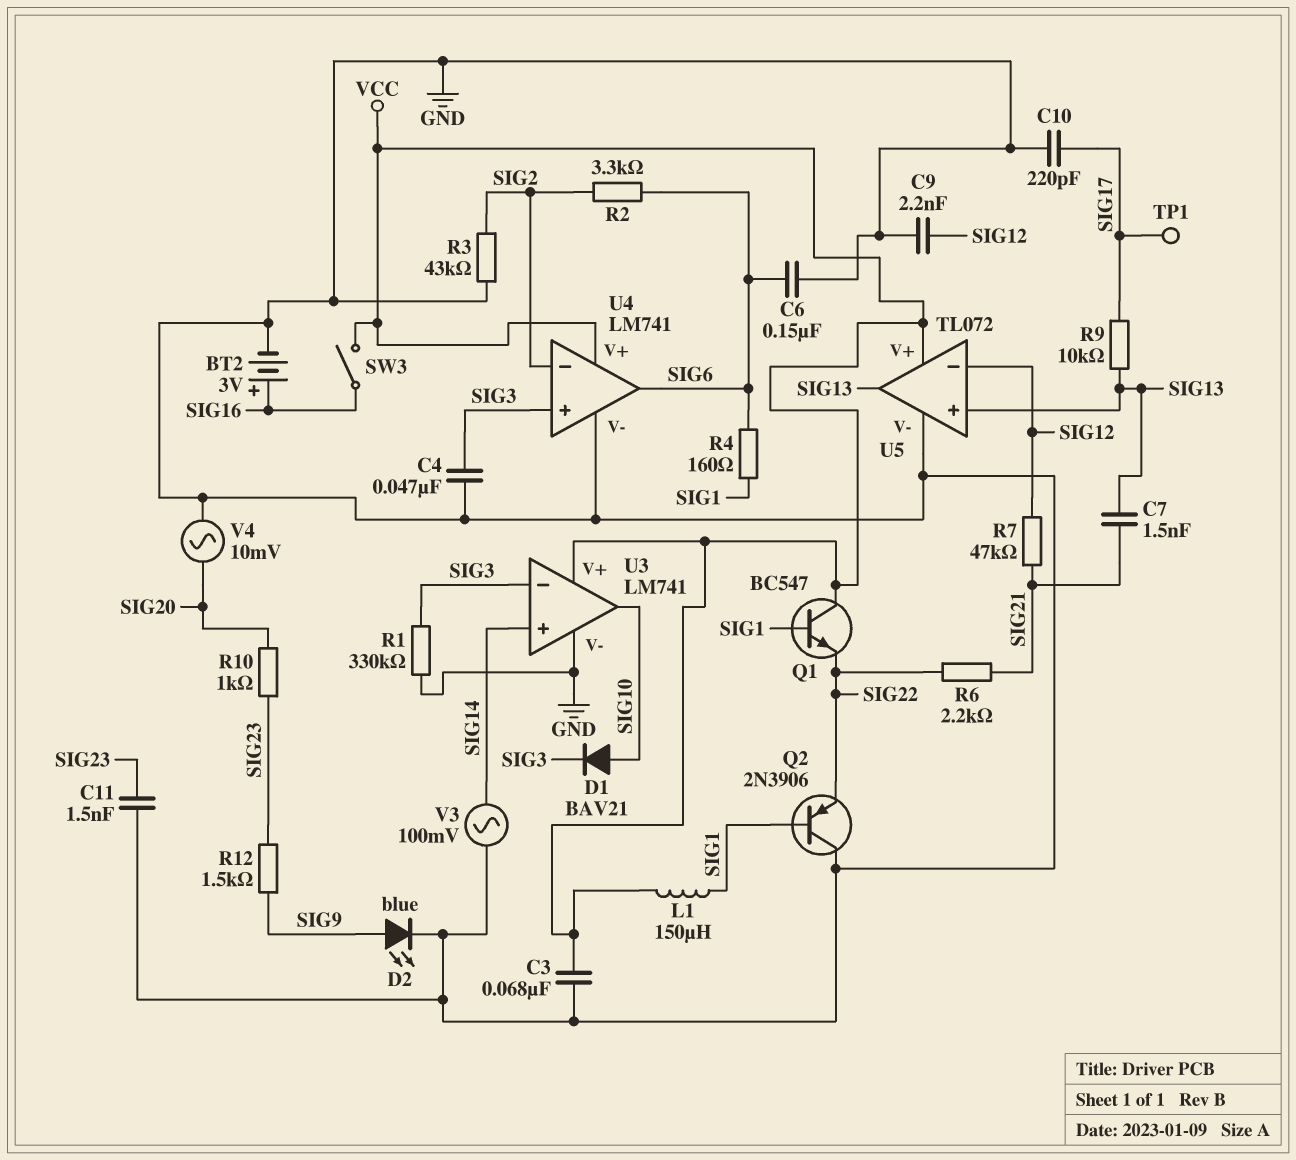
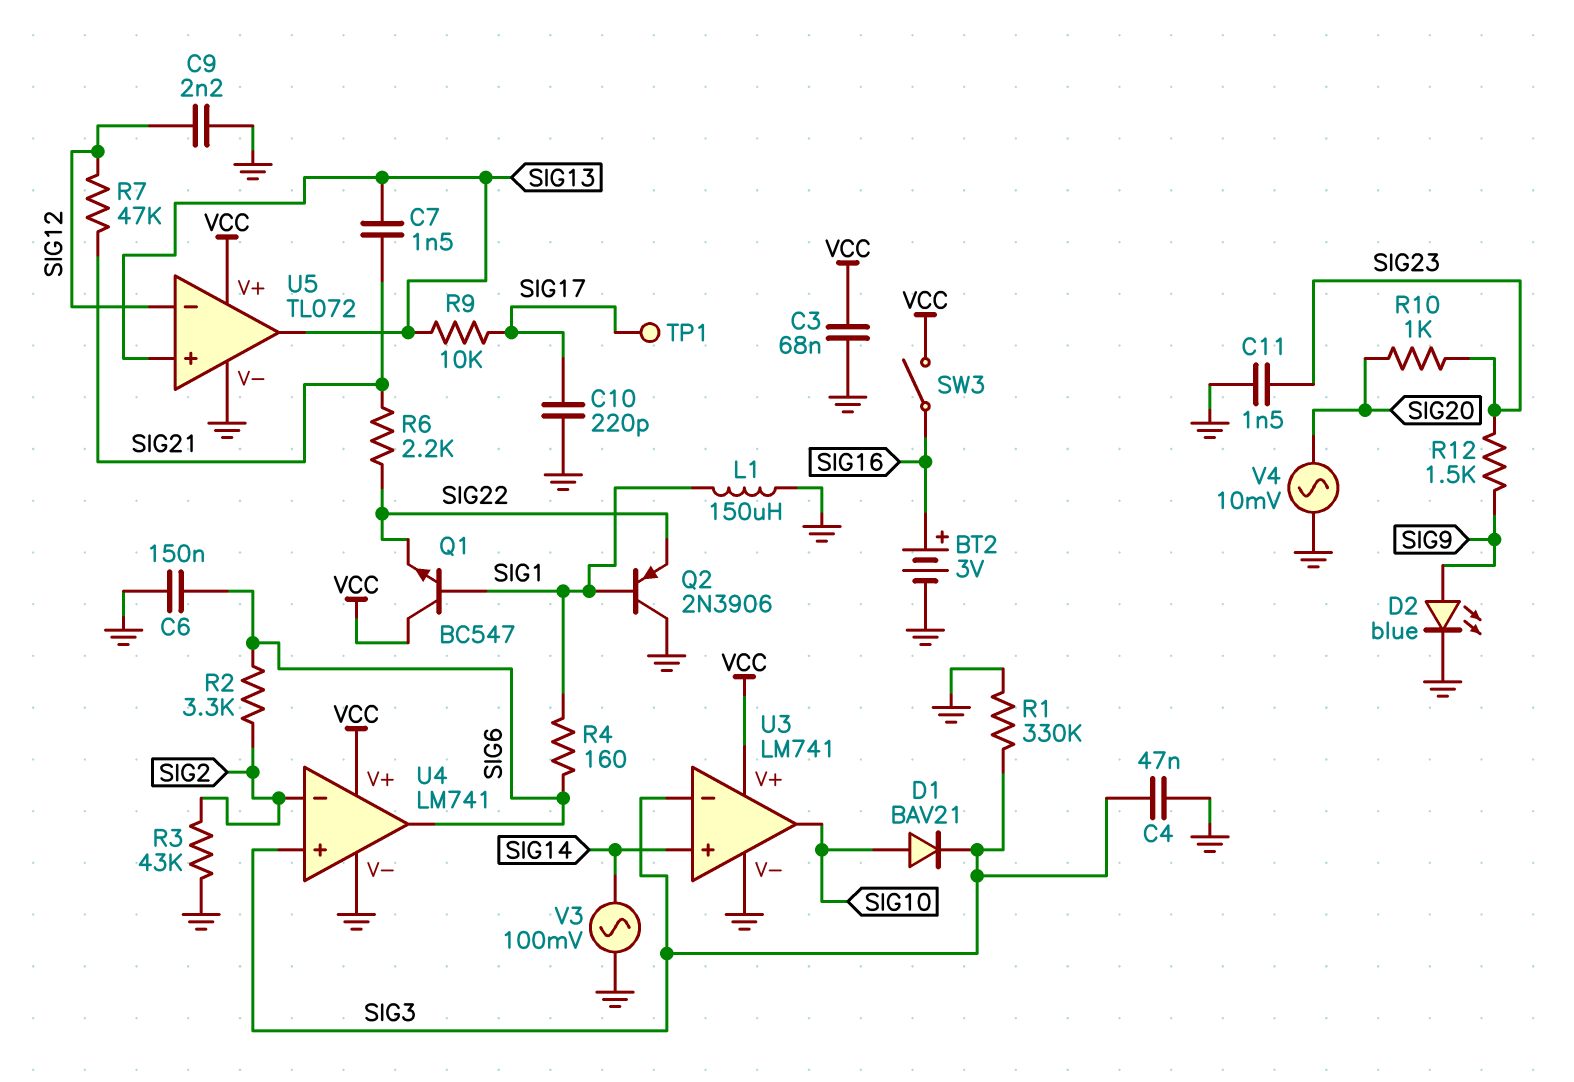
L1: 150uH (SIG1, VCC) -> 150uH (GND, SIG1)

